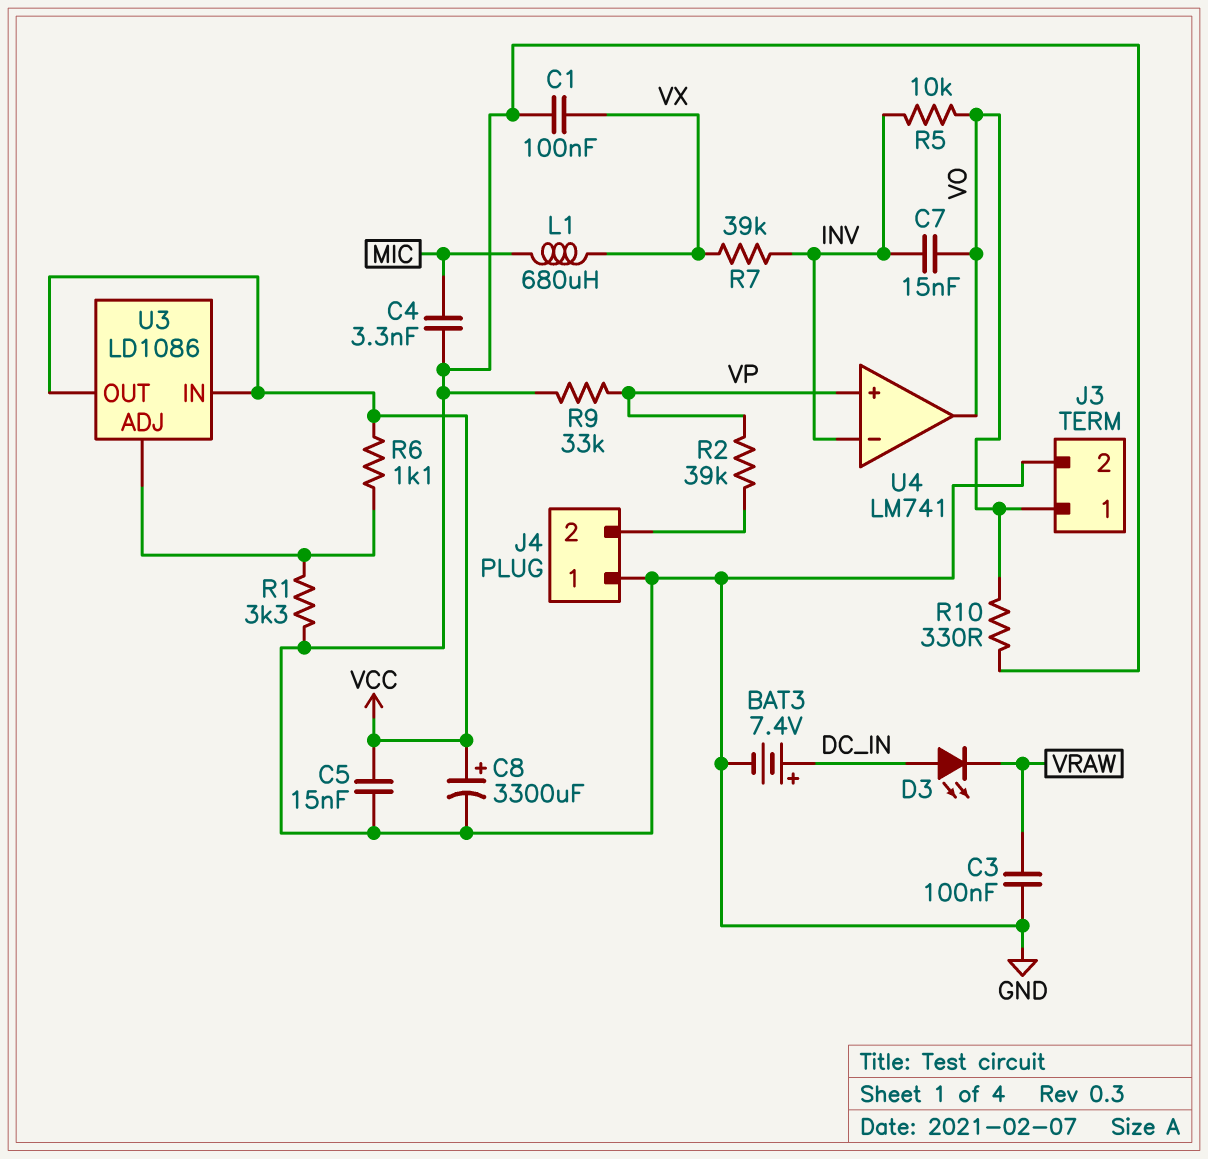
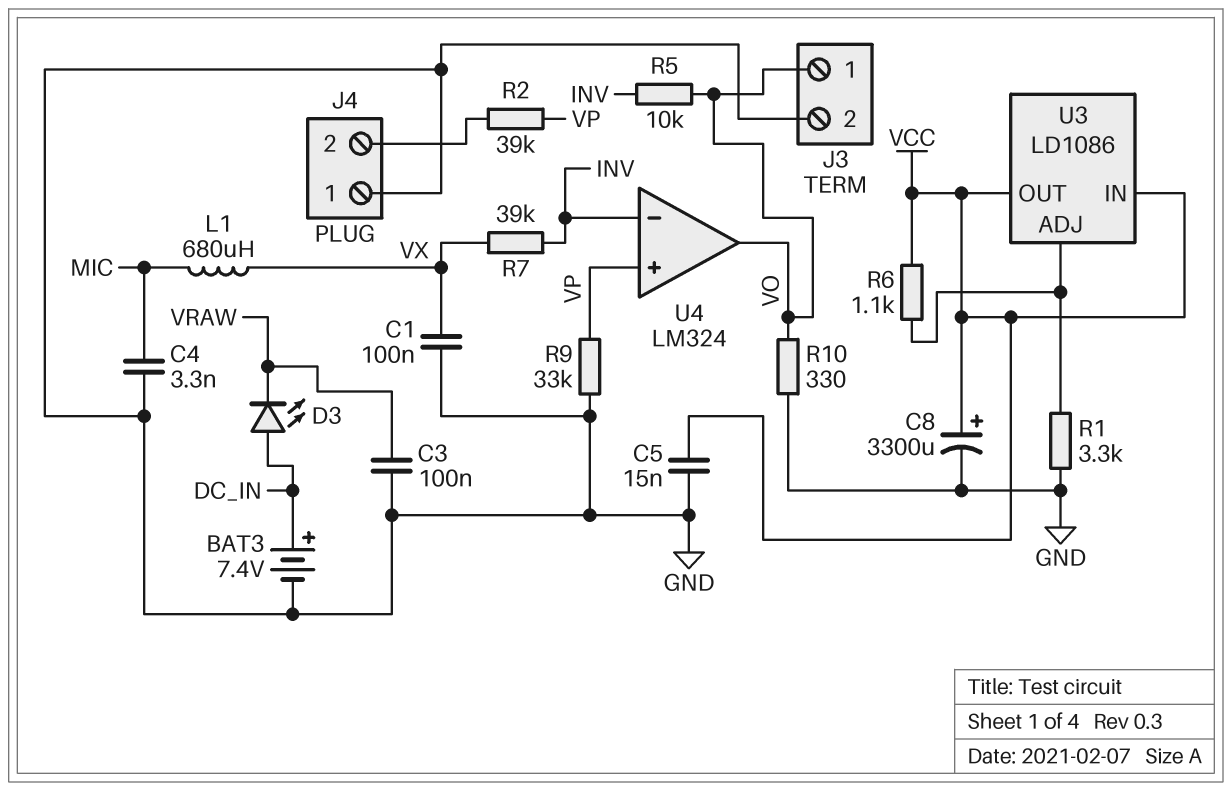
C7: 15nF (INV, VO) -> none
U4: LM741 -> LM324

